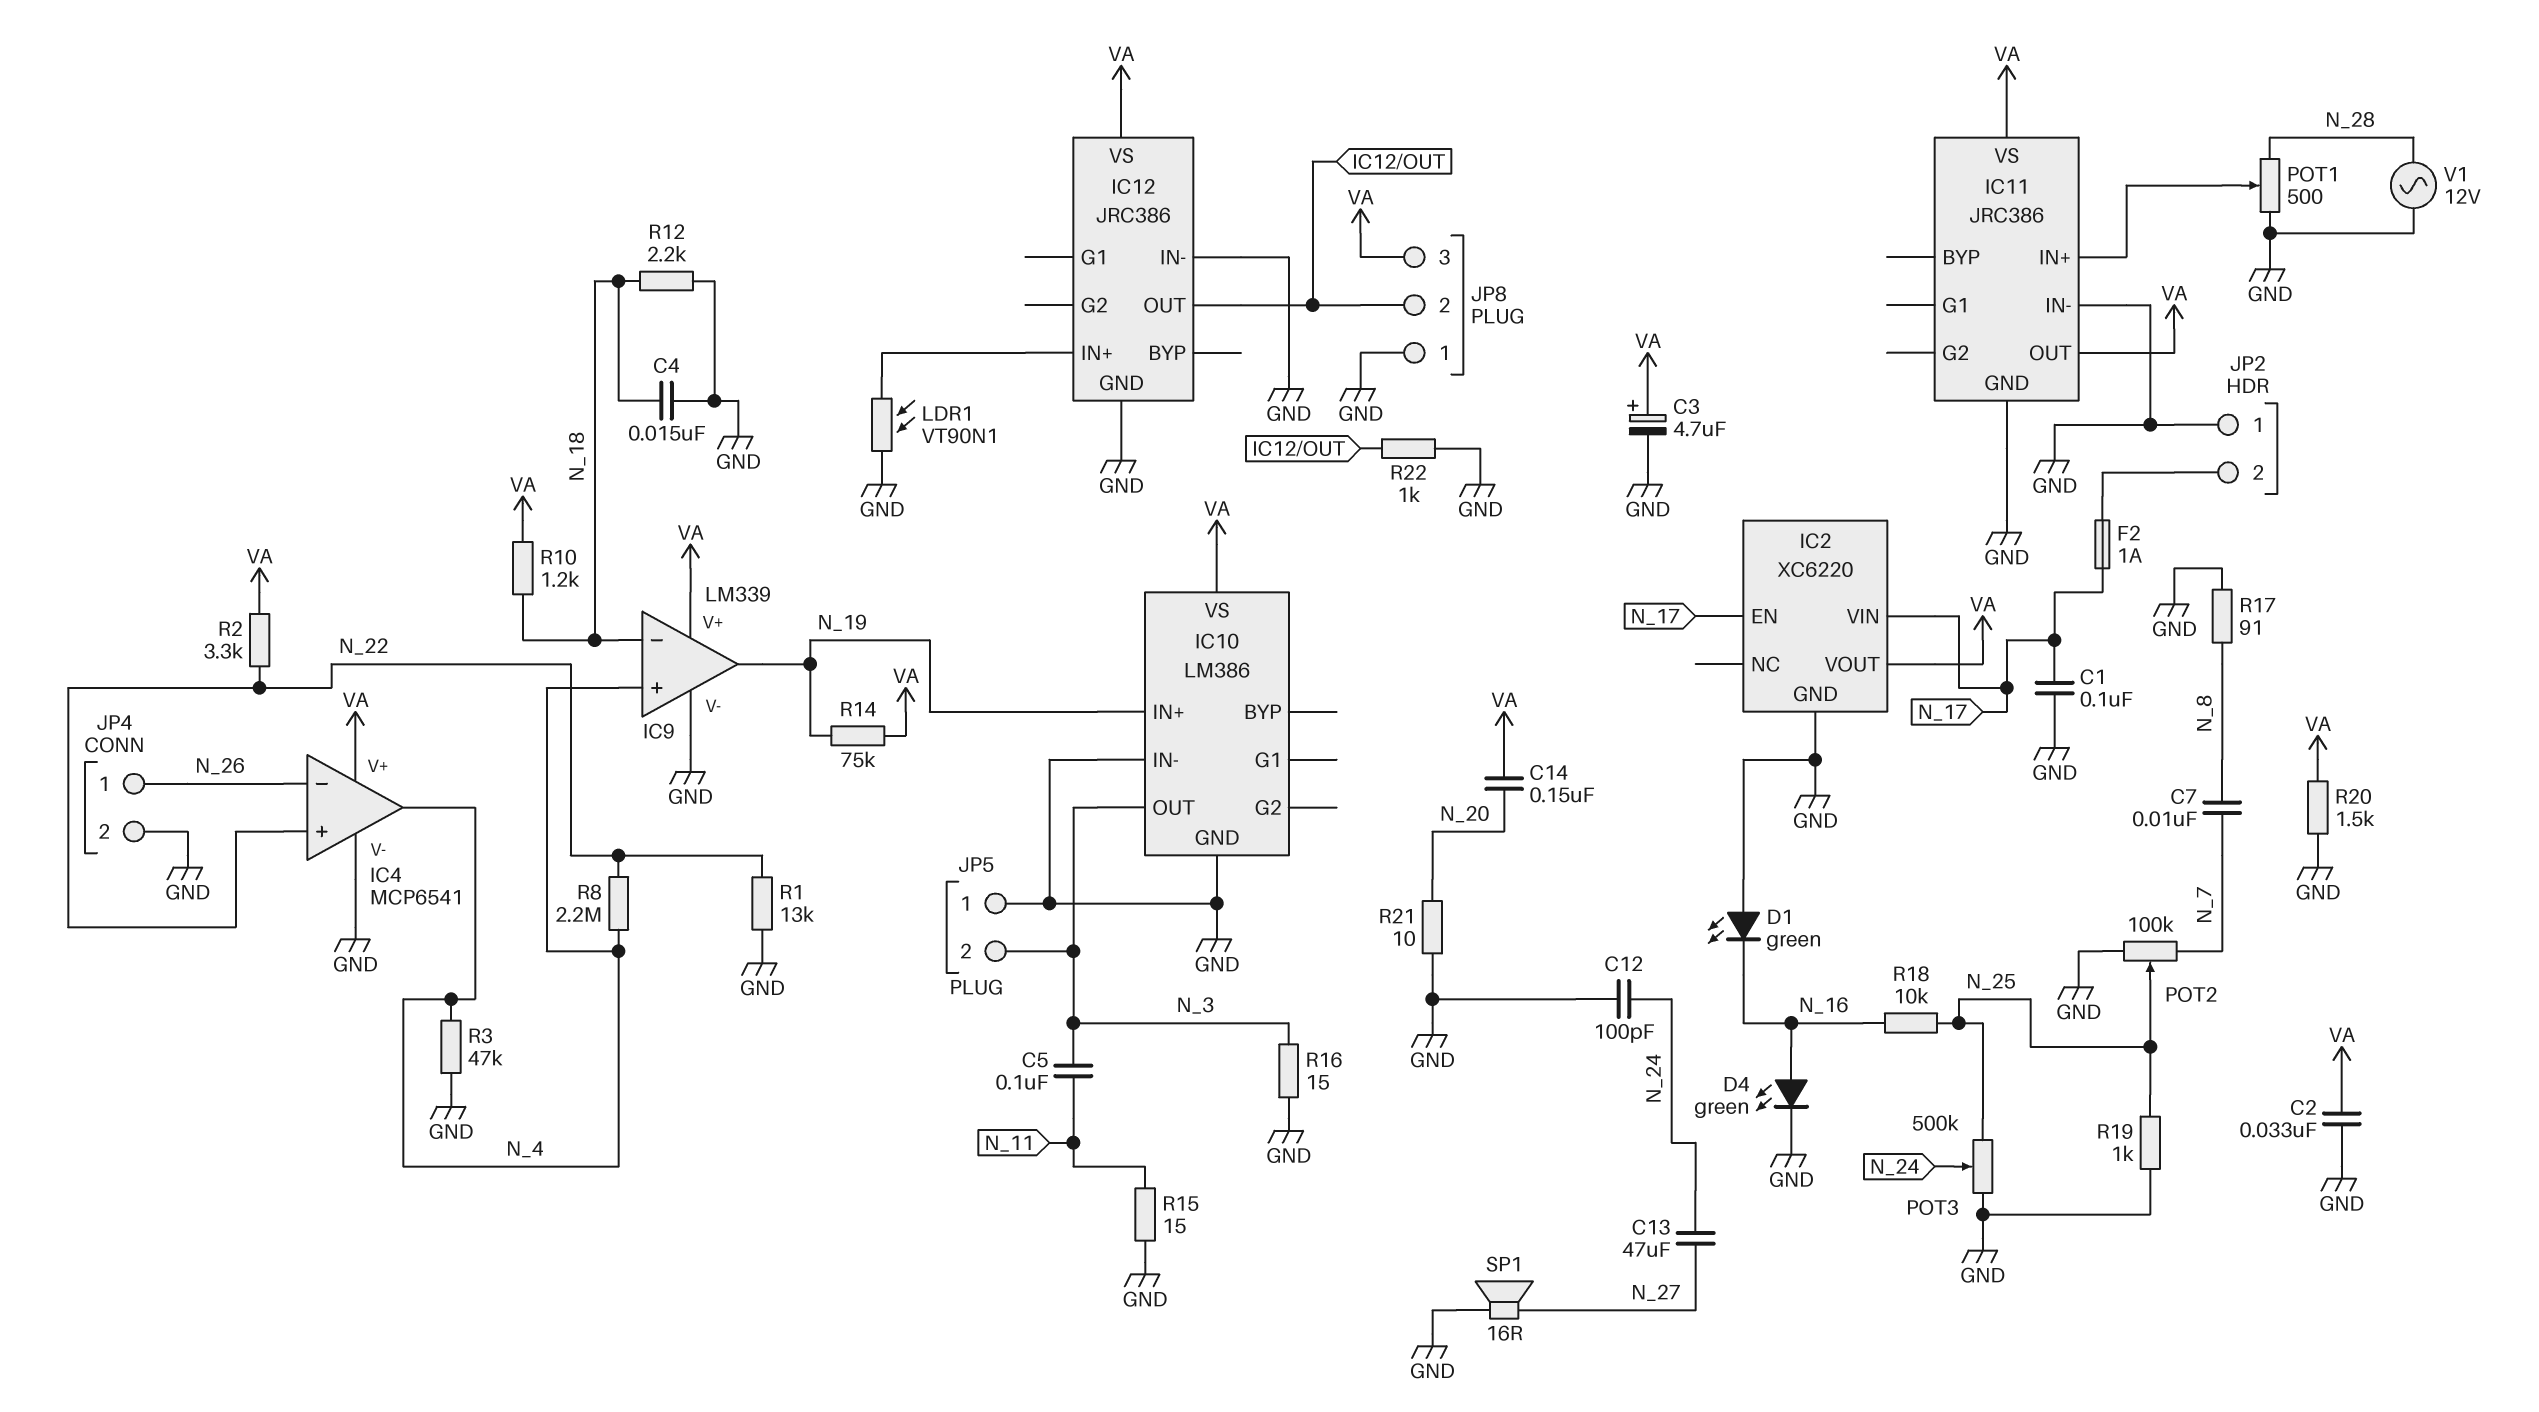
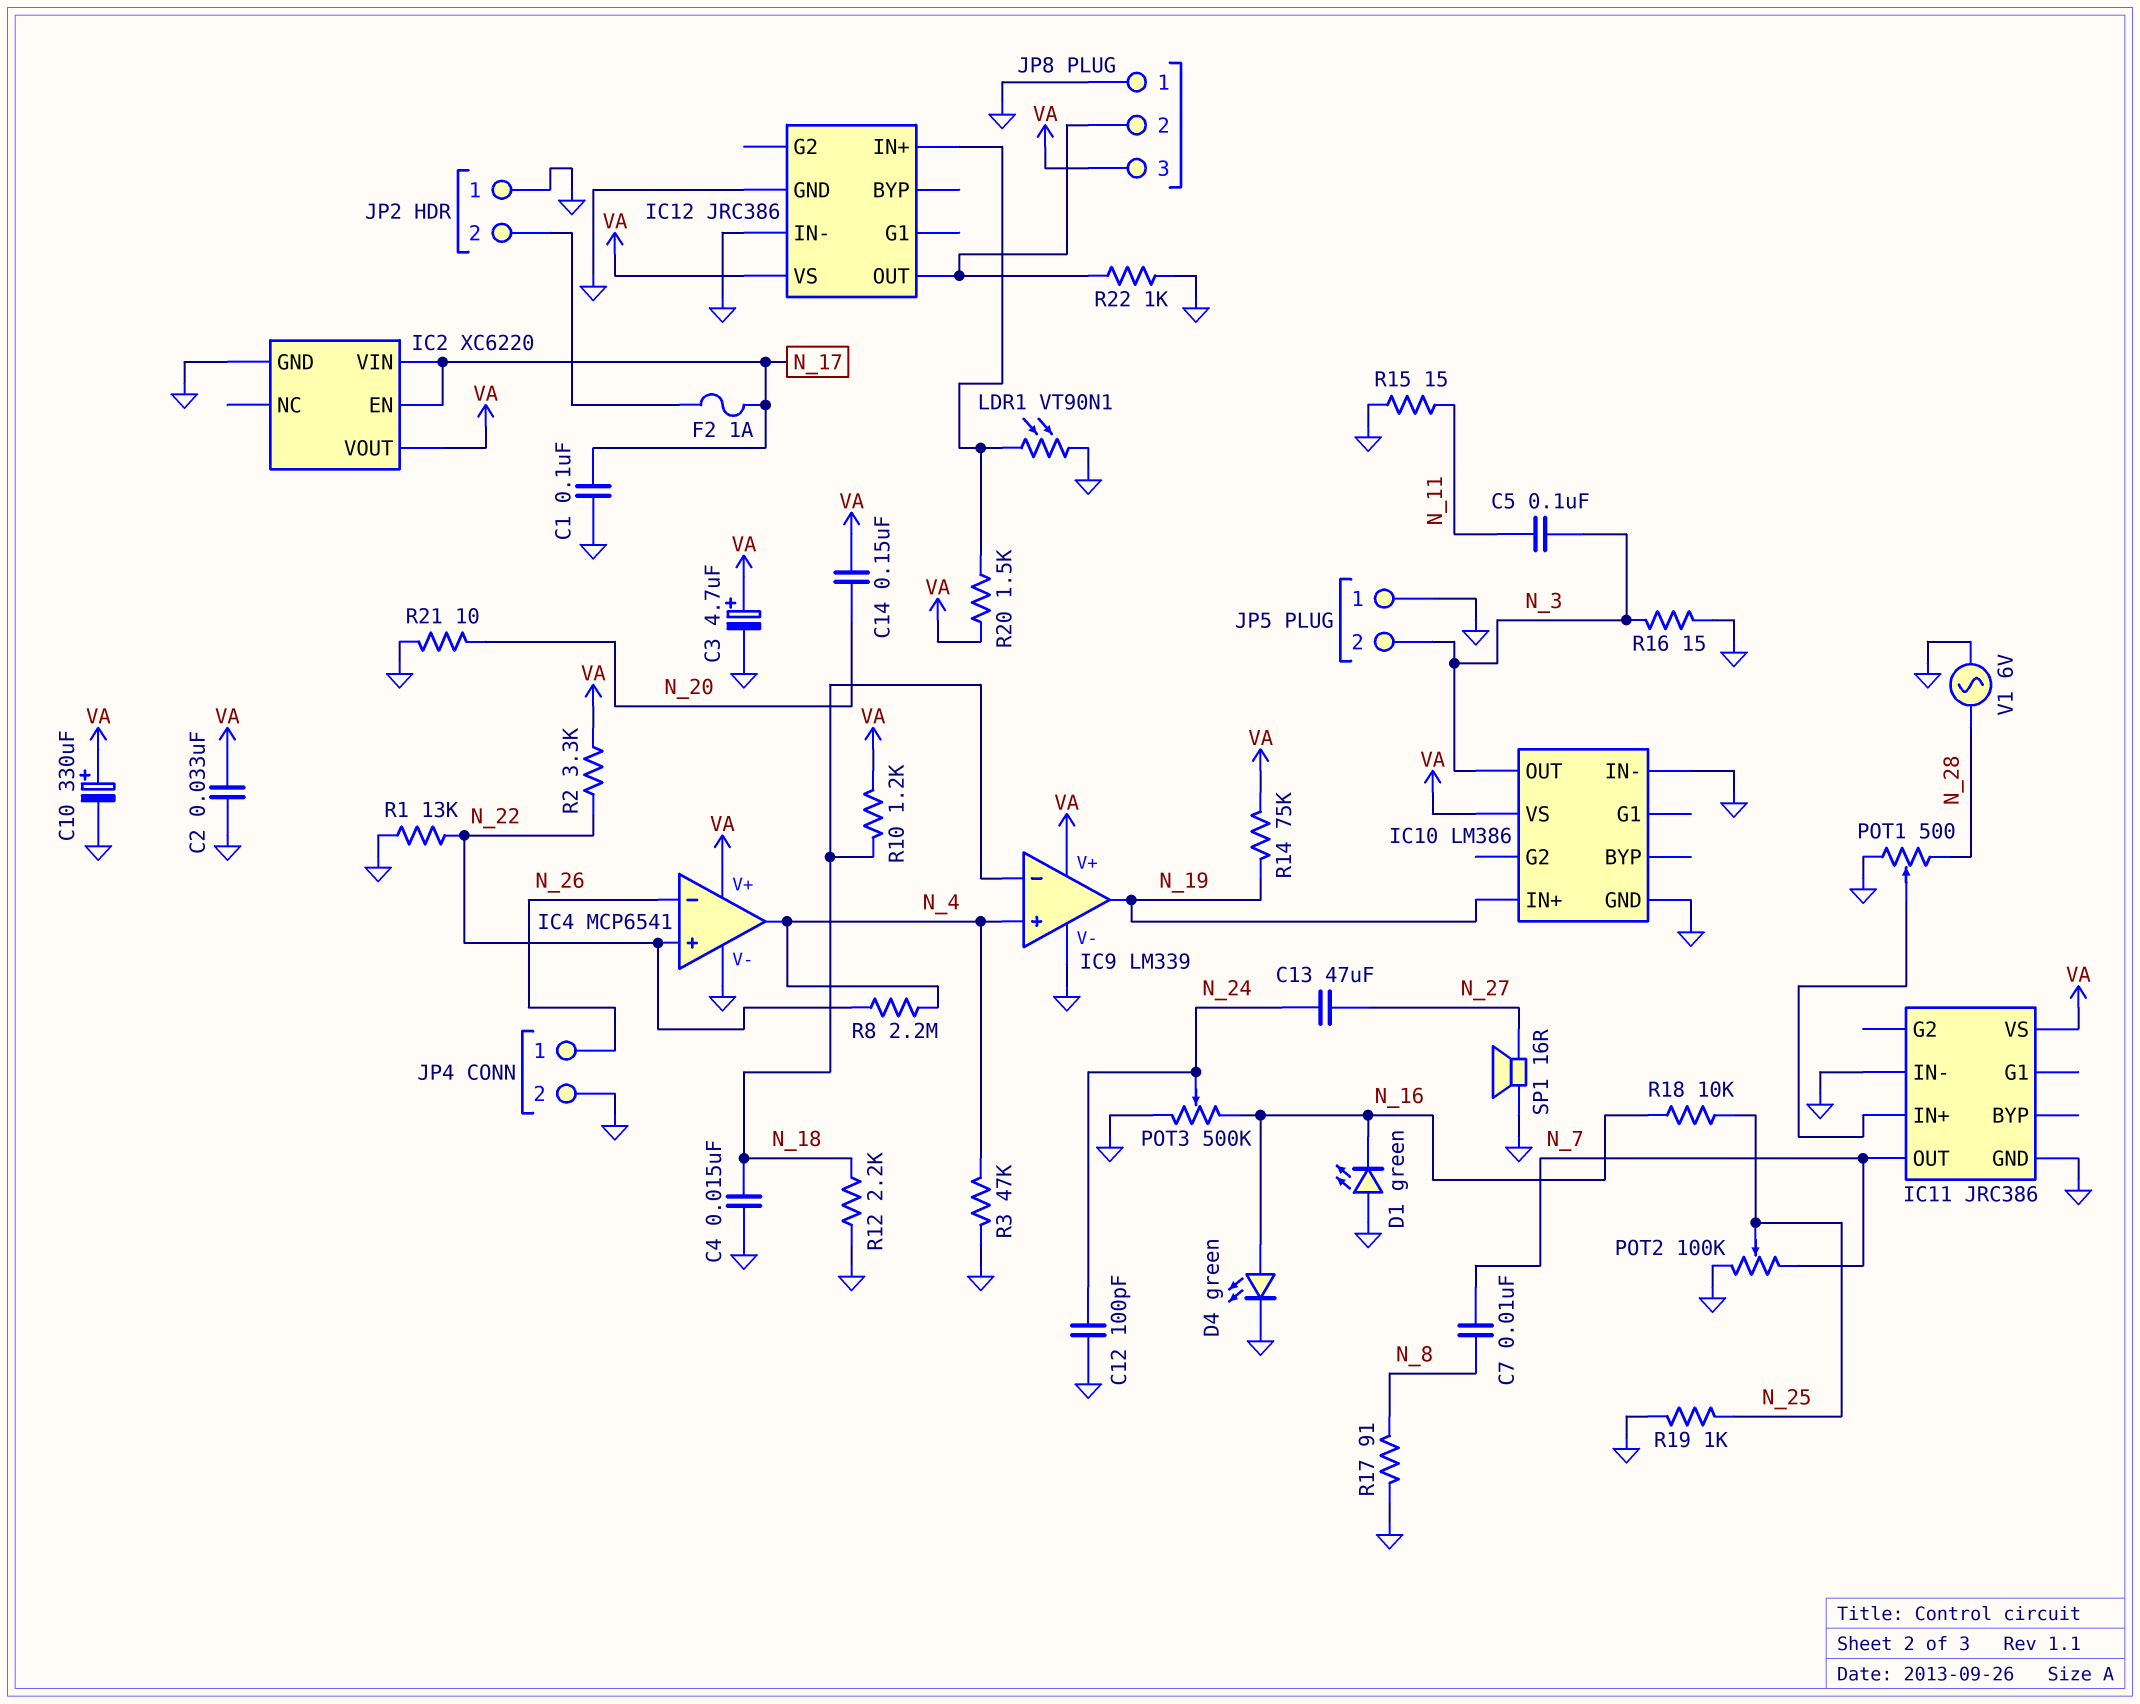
C10: none -> 330uF (plus VA, minus GND)
IC11 pin OUT: VA -> N_7
POT3: 500k (GND, N_25, wiper N_24) -> 500k (GND, N_16, wiper N_24)
R20: 1.5k (GND, VA) -> 1.5k (IC12/IN+, VA)
V1: AC 12V (GND, N_28) -> AC 6V (GND, N_28)

